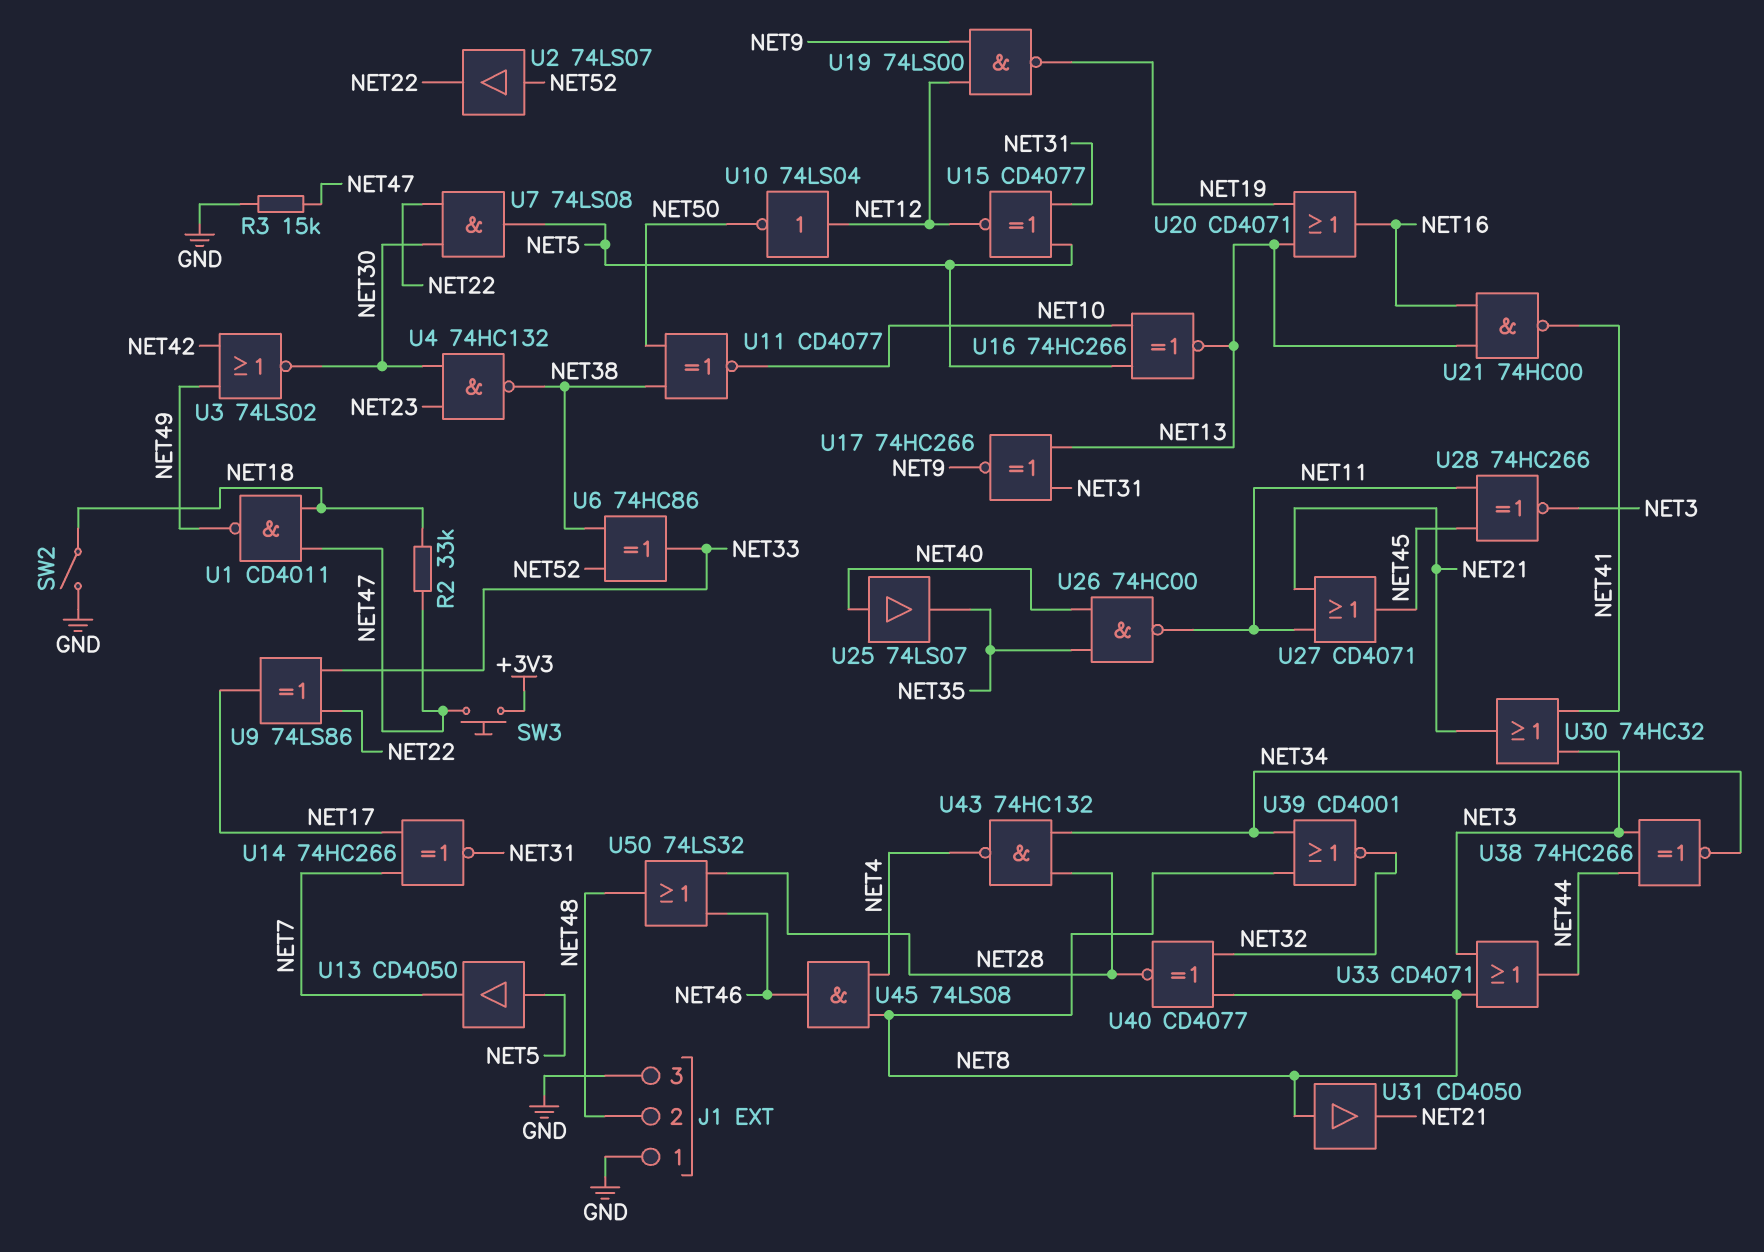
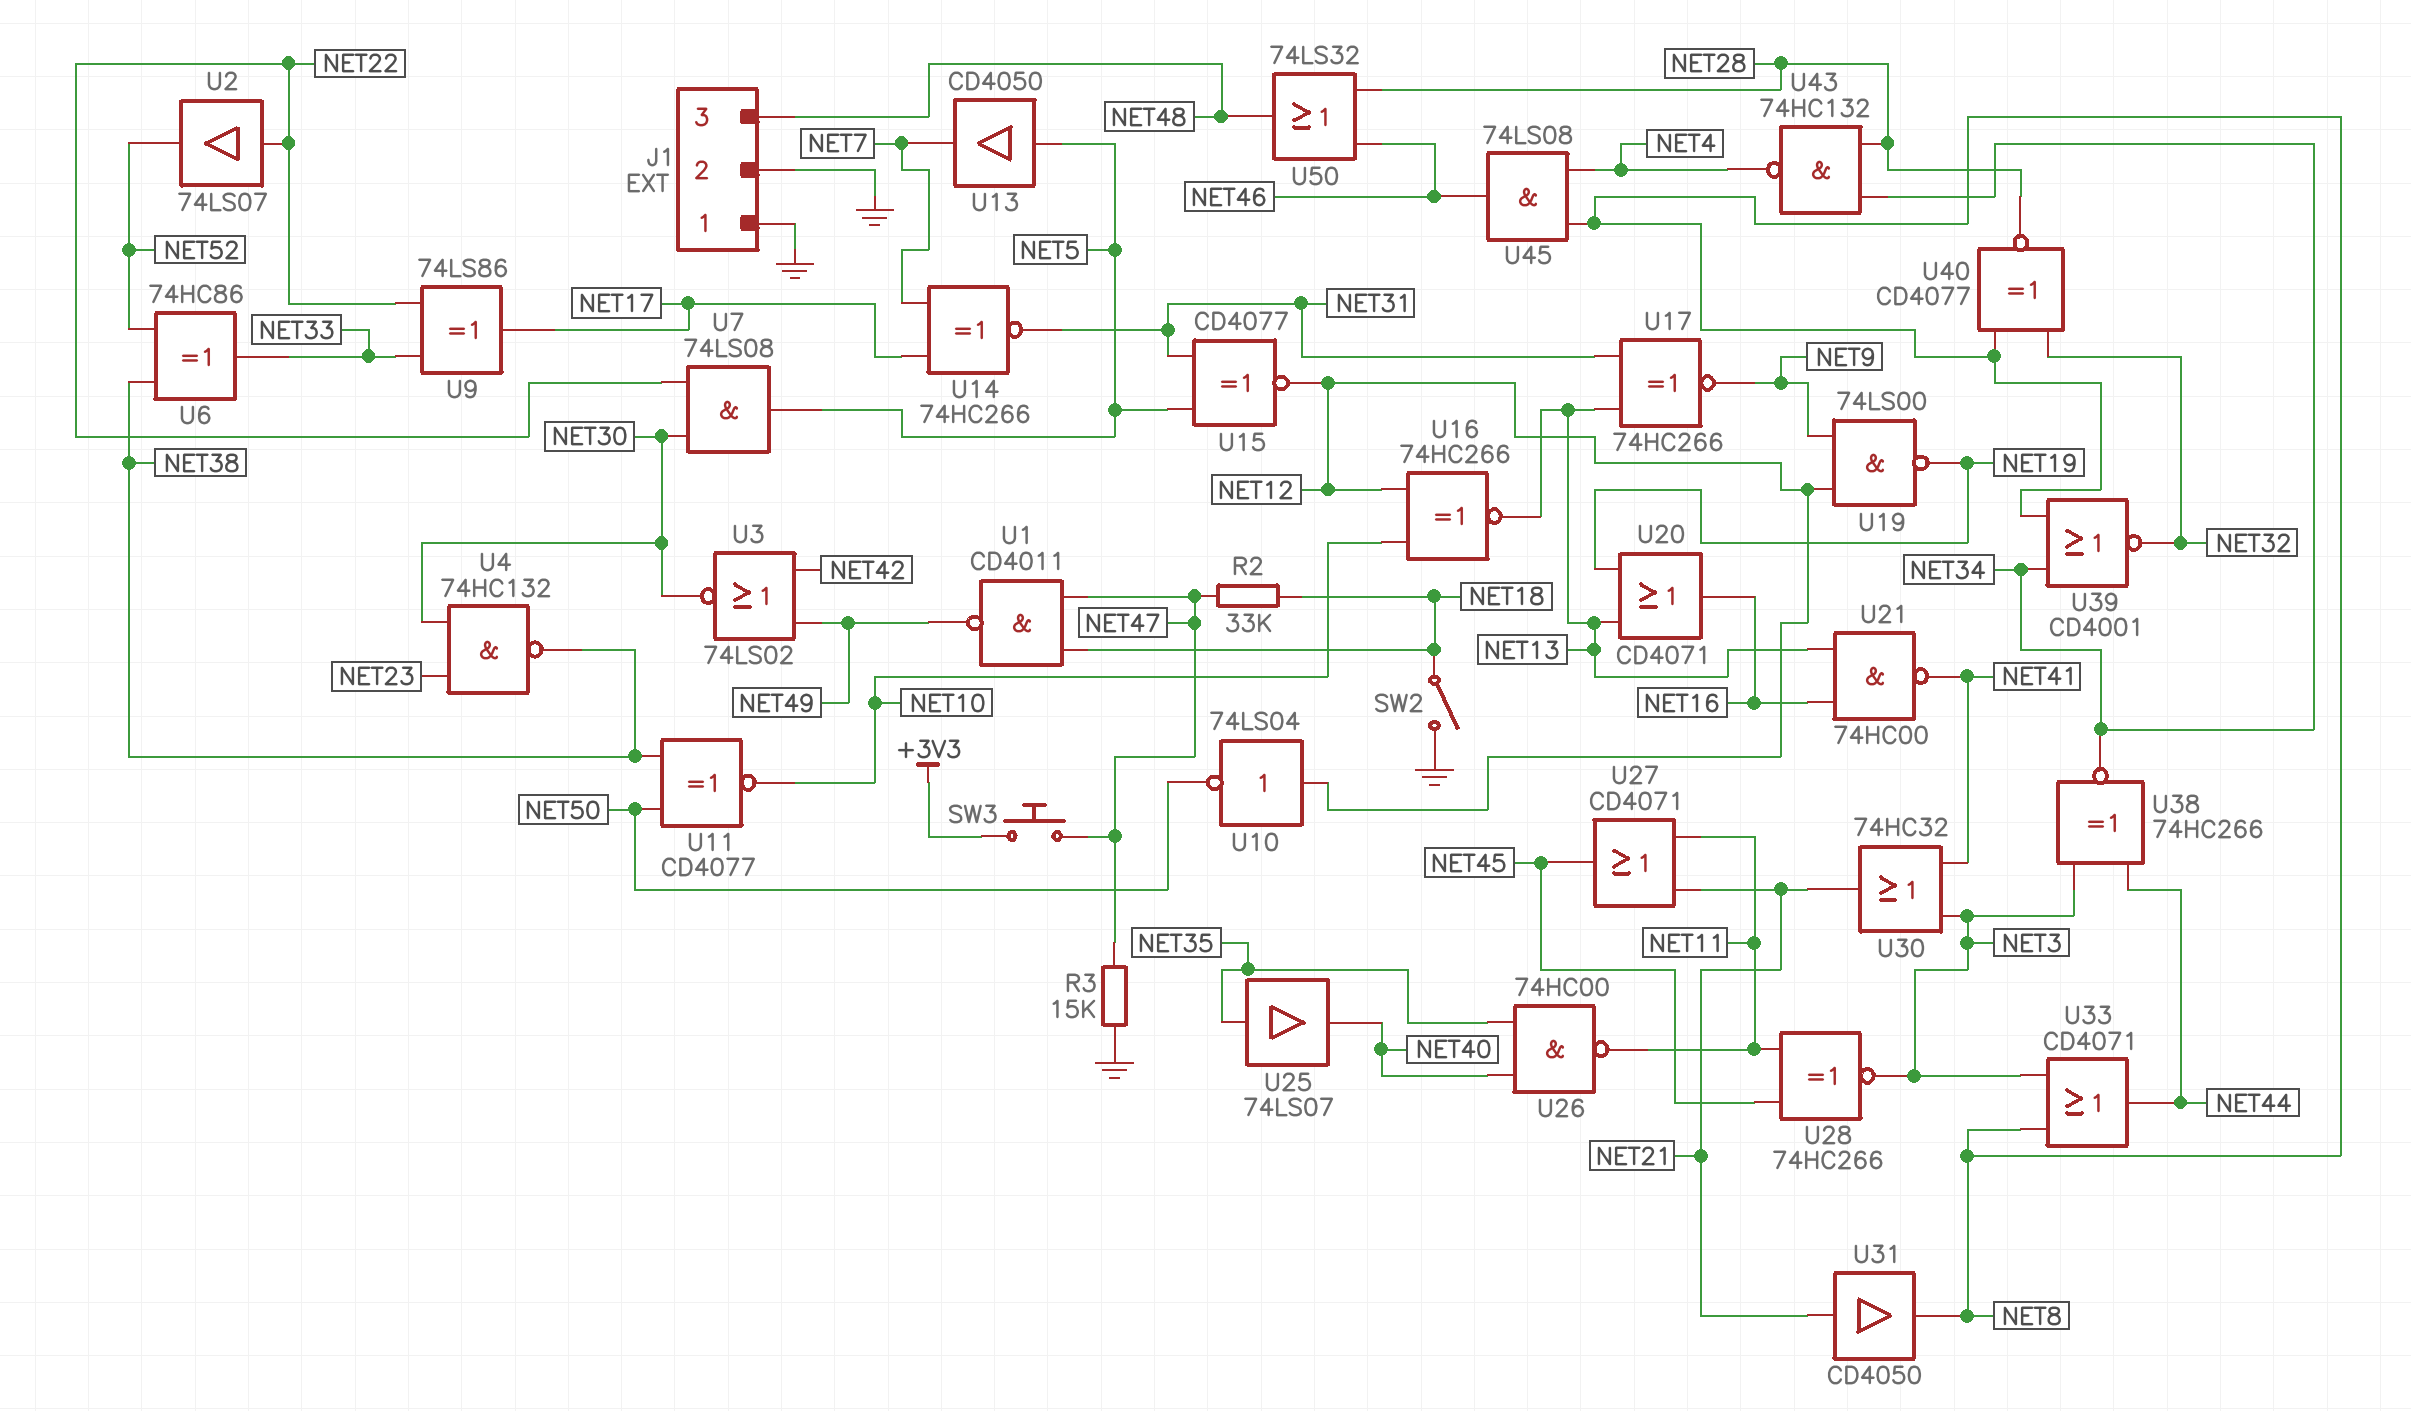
J1 pin 2: NET48 -> GND
J1 pin 3: GND -> NET48
U2: buffer 74LS07 (in NET52, out NET22) -> buffer 74LS07 (in NET22, out NET52)
U16: XNOR 74HC266 (in NET5, in NET10, out NET13) -> XNOR 74HC266 (in NET10, in NET12, out NET13)
U25: buffer 74LS07 (in NET40, out NET35) -> buffer 74LS07 (in NET35, out NET40)
U31: buffer CD4050 (in NET8, out NET21) -> buffer CD4050 (in NET21, out NET8)

